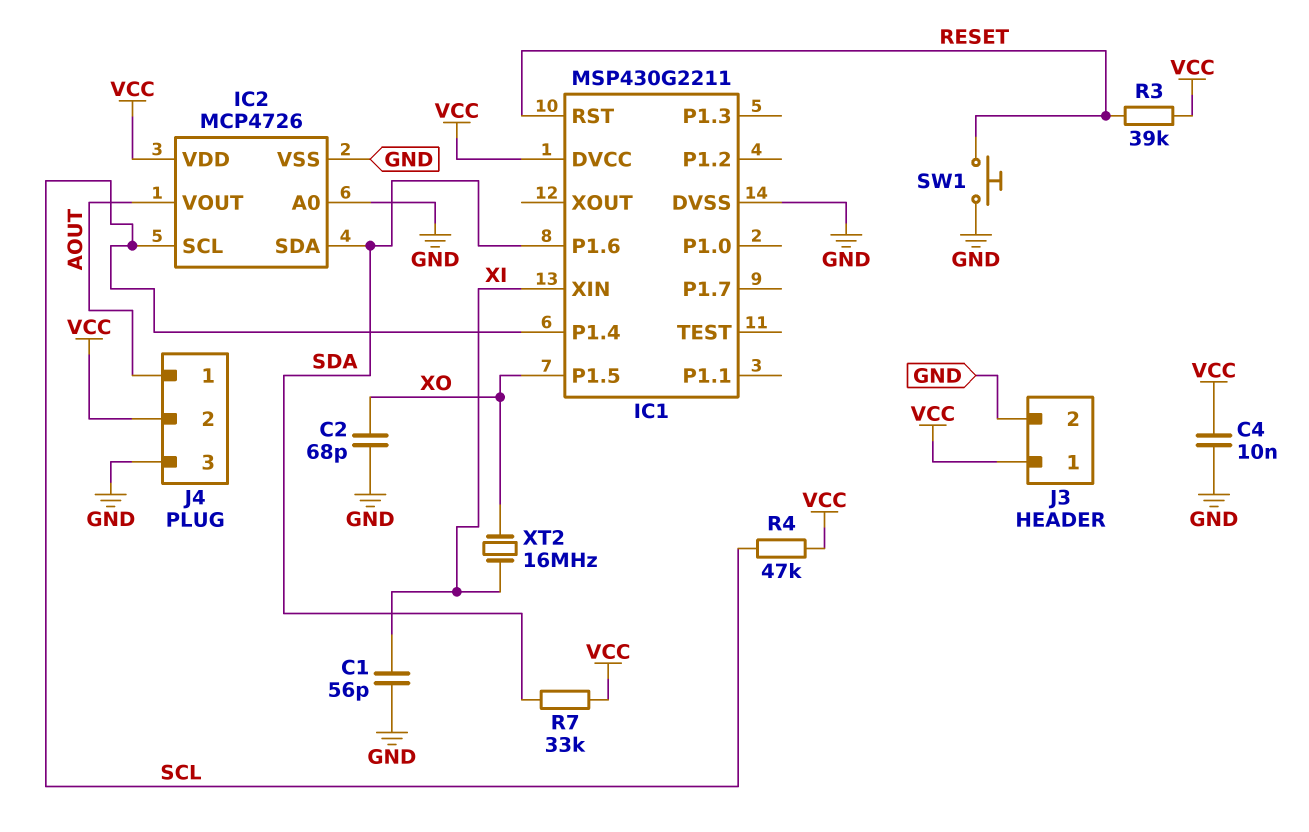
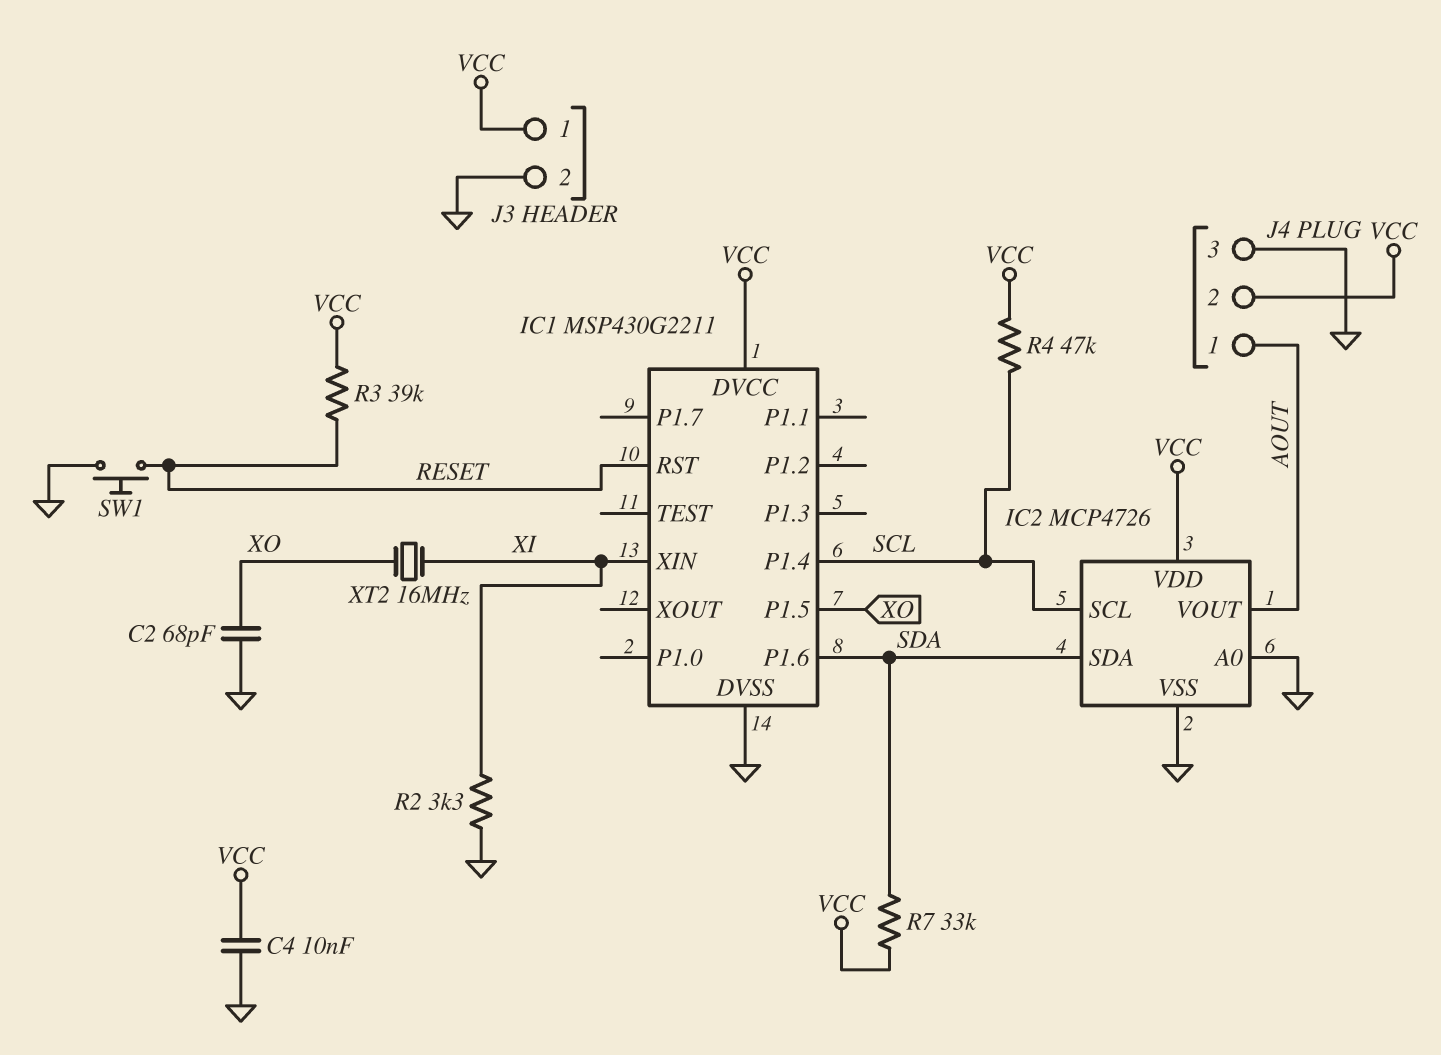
C1: 56pF (GND, XI) -> none
R2: none -> 3.3k (GND, XI)

